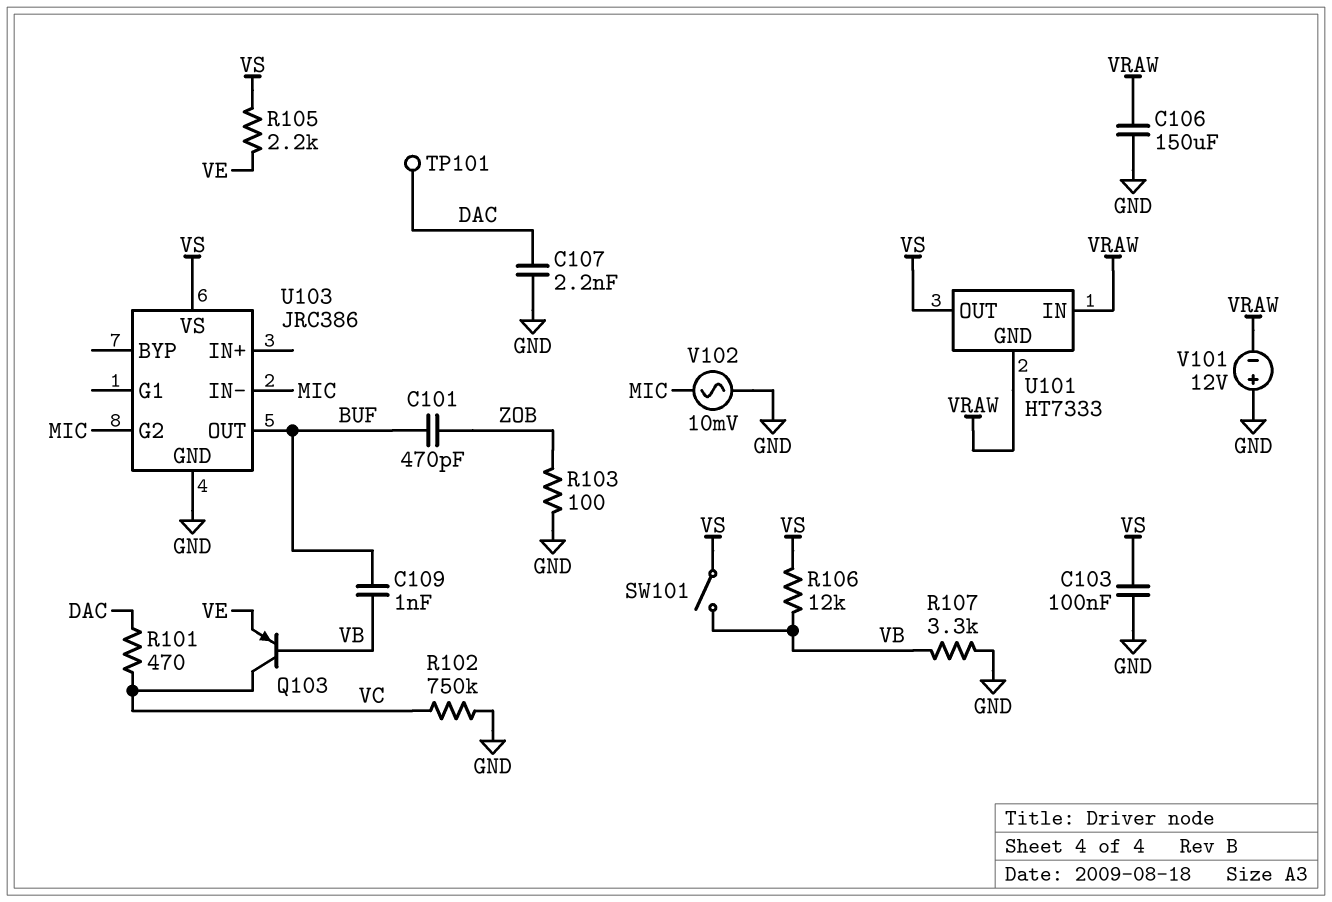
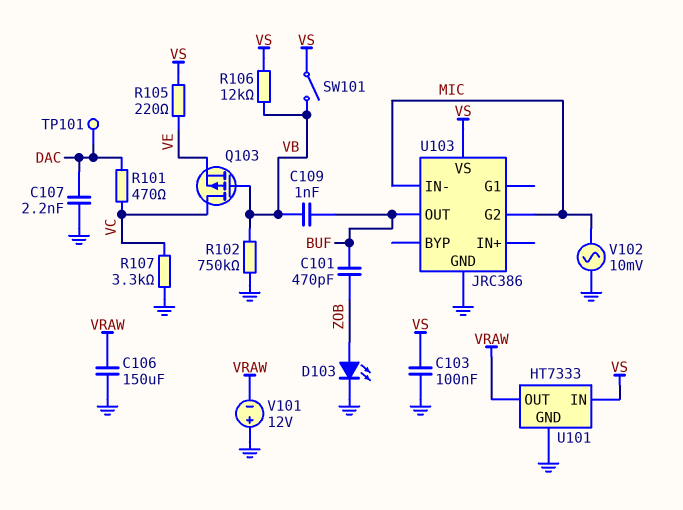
D103: none -> LED (A ZOB, K GND)
Q103: PNP (B VB, C VC, E VE) -> PMOS (G VB, D VC, S VE)
R102: 750k (GND, VC) -> 750k (GND, VB)
R103: 100 (GND, ZOB) -> none
R105: 2.2k (VE, VS) -> 220 (VE, VS)
R107: 3.3k (GND, VB) -> 3.3k (GND, VC)
U101 pin GND: VRAW -> GND
U101 pin IN: VRAW -> VS
U101 pin OUT: VS -> VRAW

